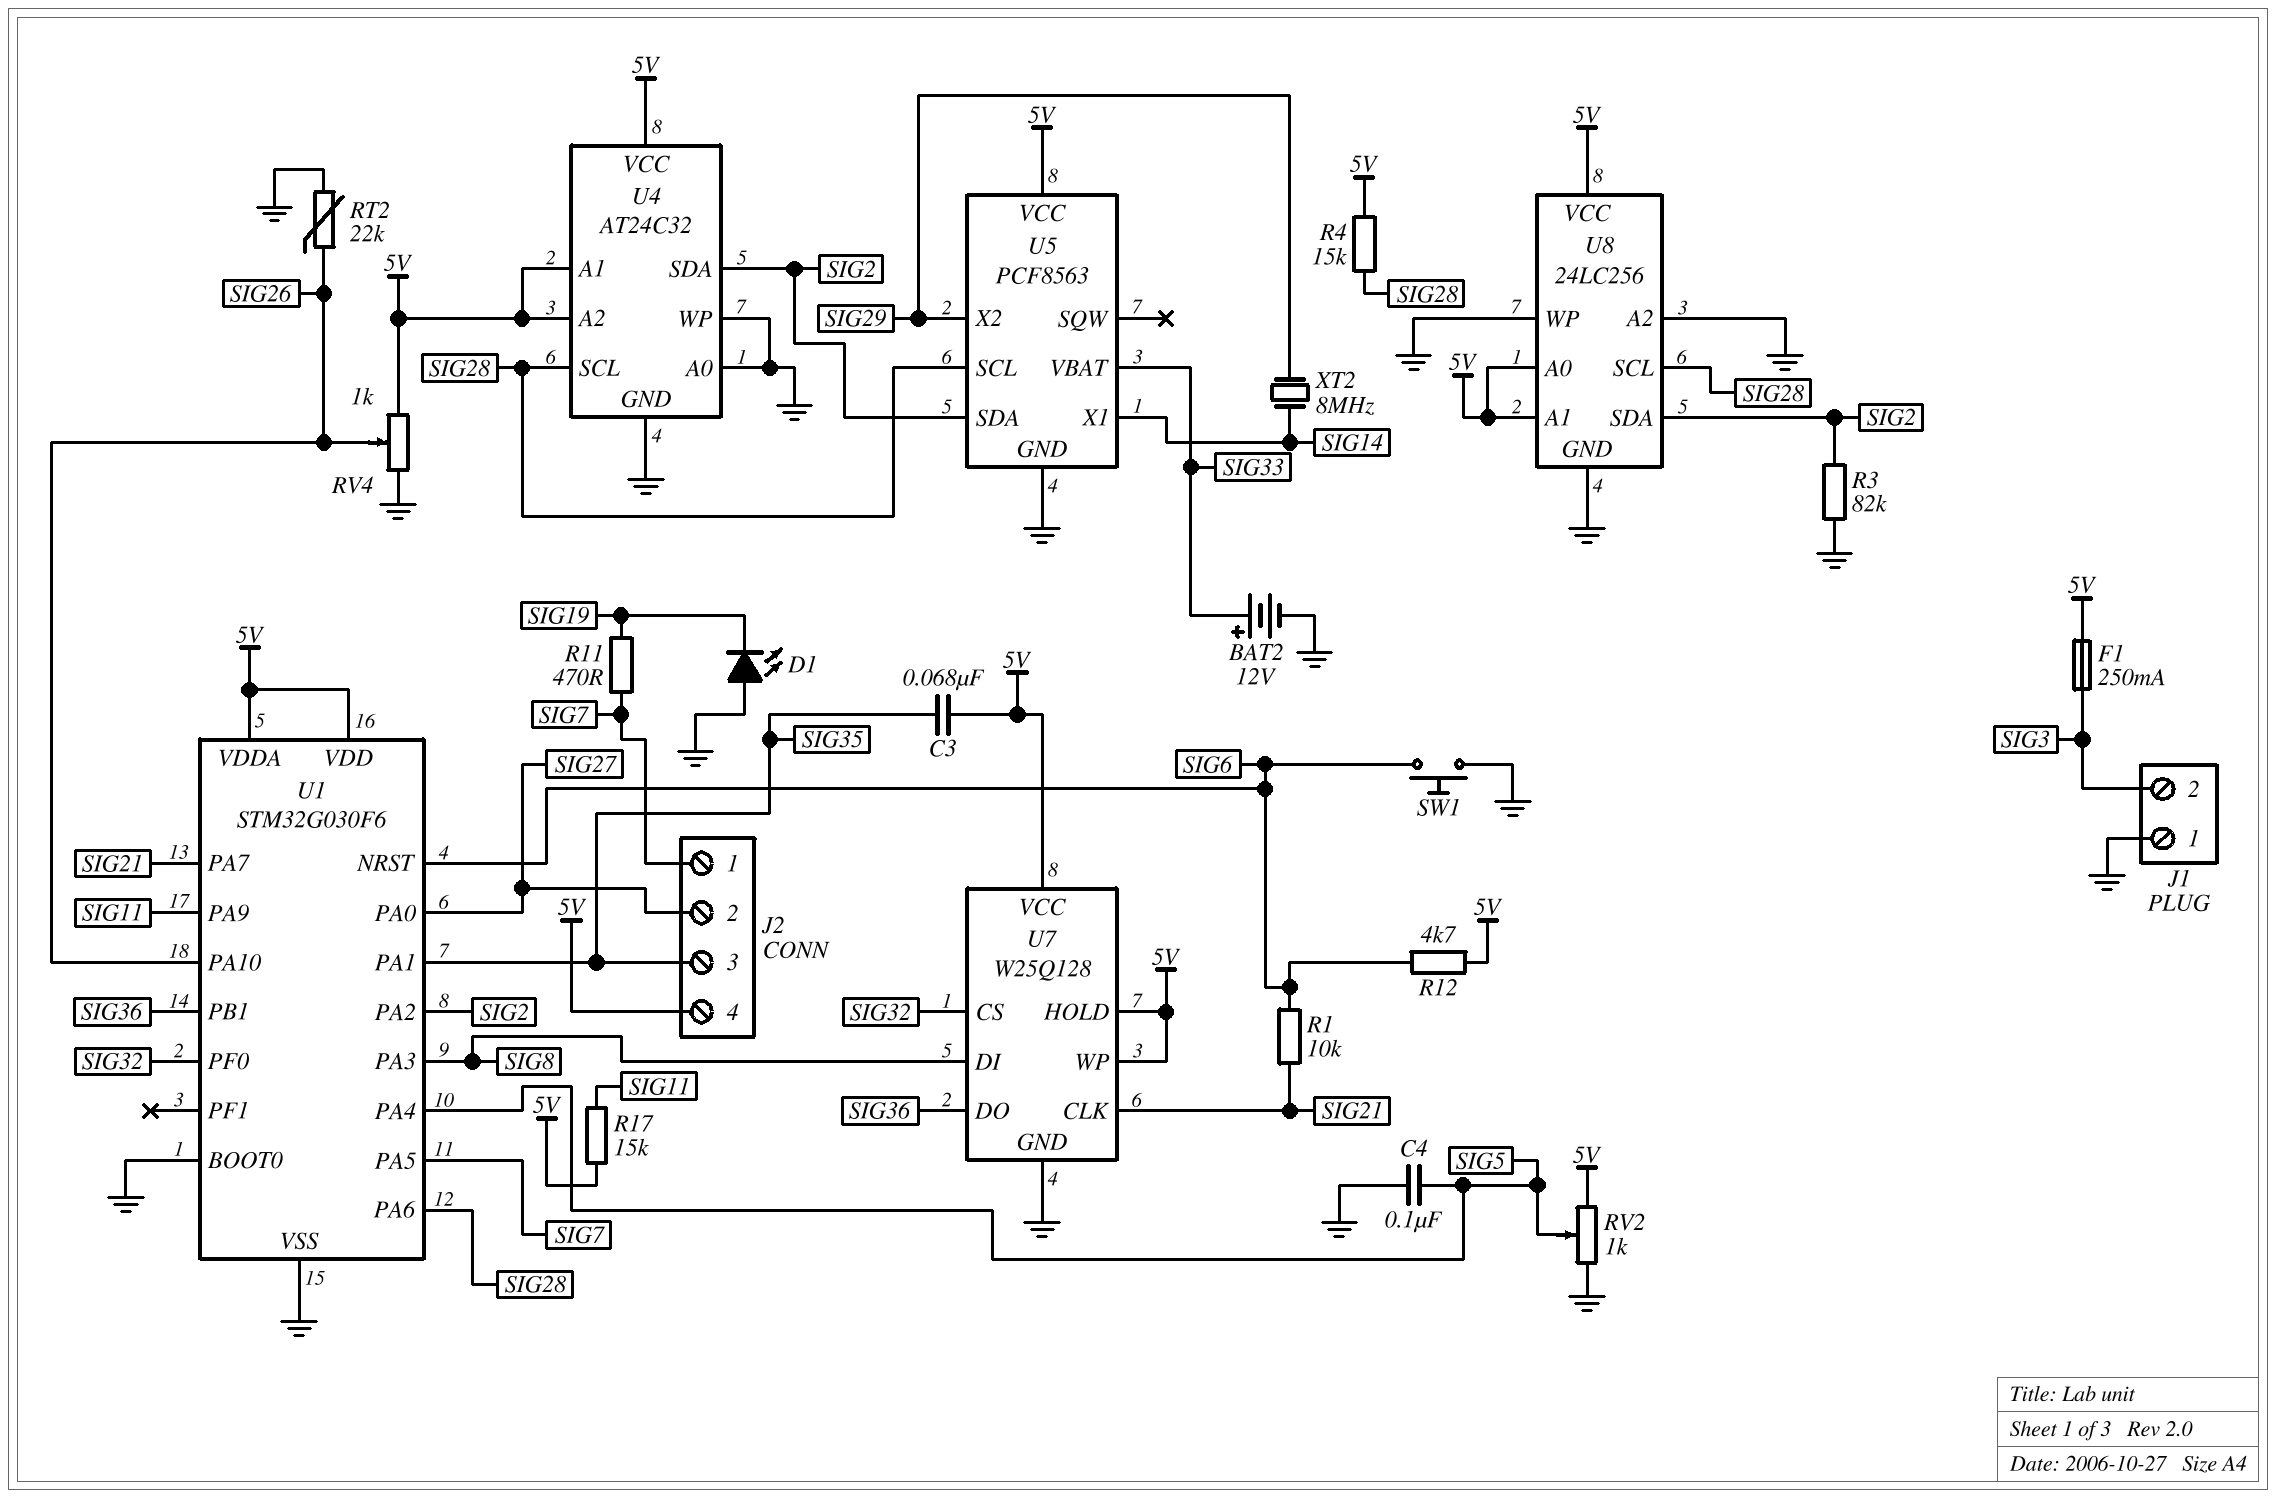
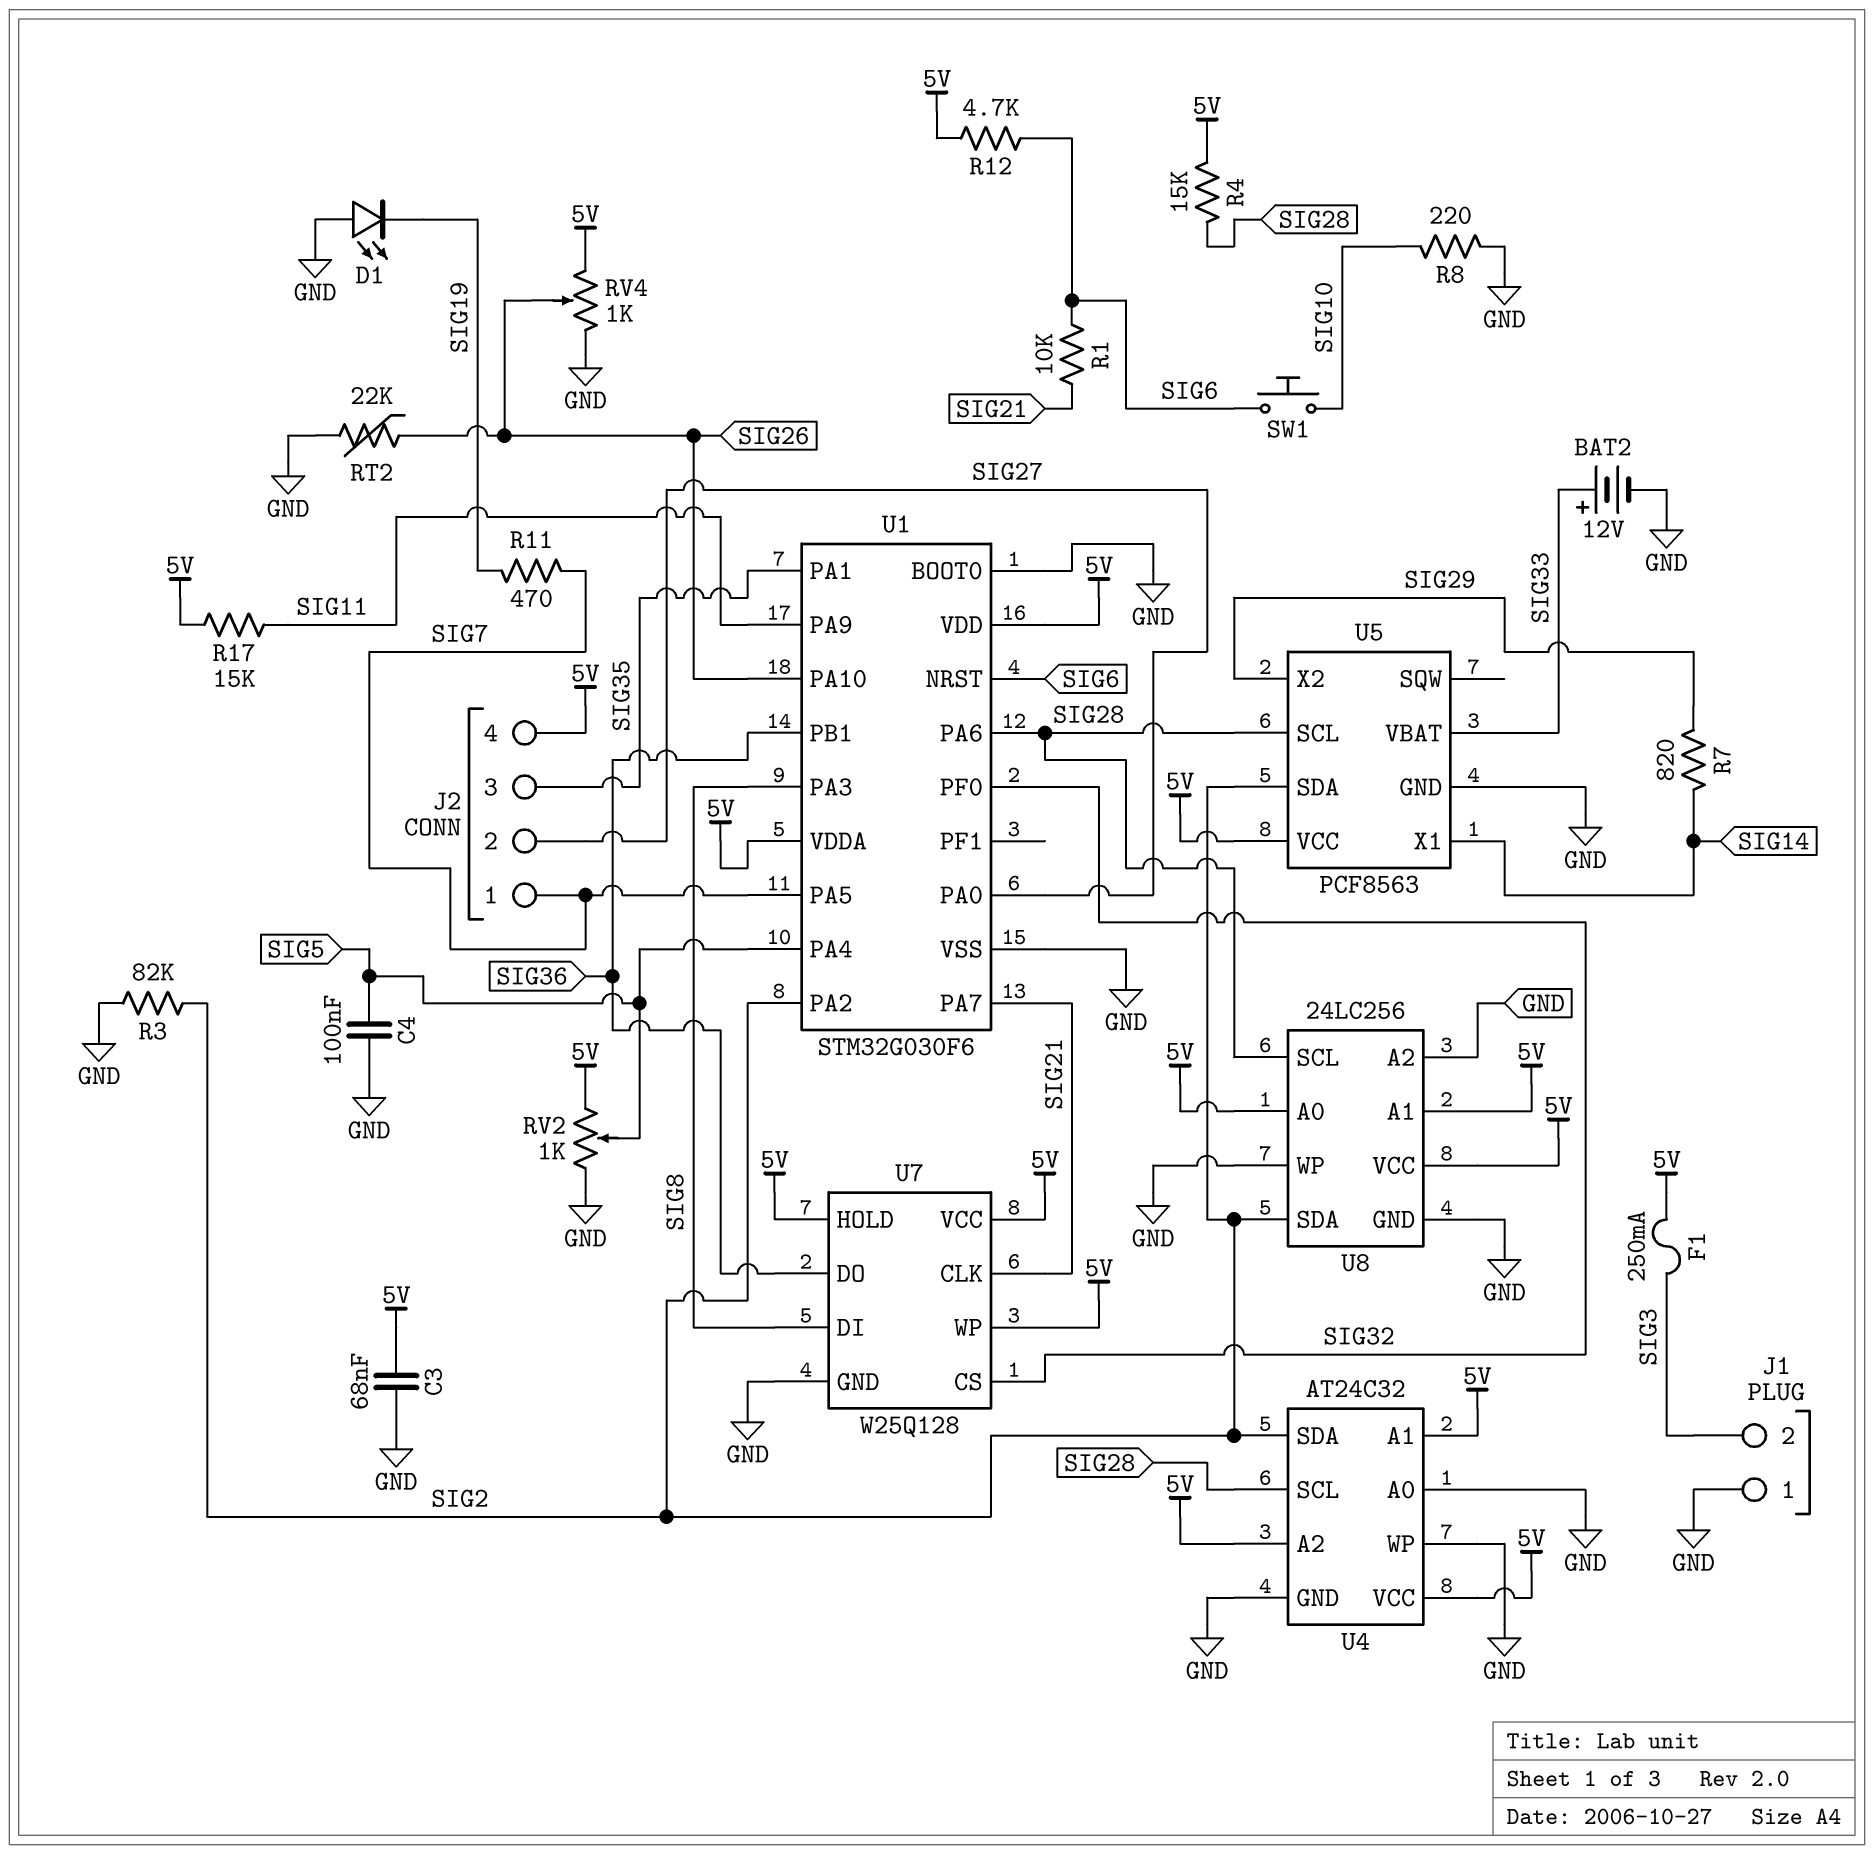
C3: 68nF (5V, SIG35) -> 68nF (5V, GND)
R7: none -> 820 (SIG14, SIG29)
R8: none -> 220 (GND, SIG10)
SW1: button (GND, SIG6) -> button (SIG6, SIG10)
XT2: 8MHz (SIG14, SIG29) -> none

